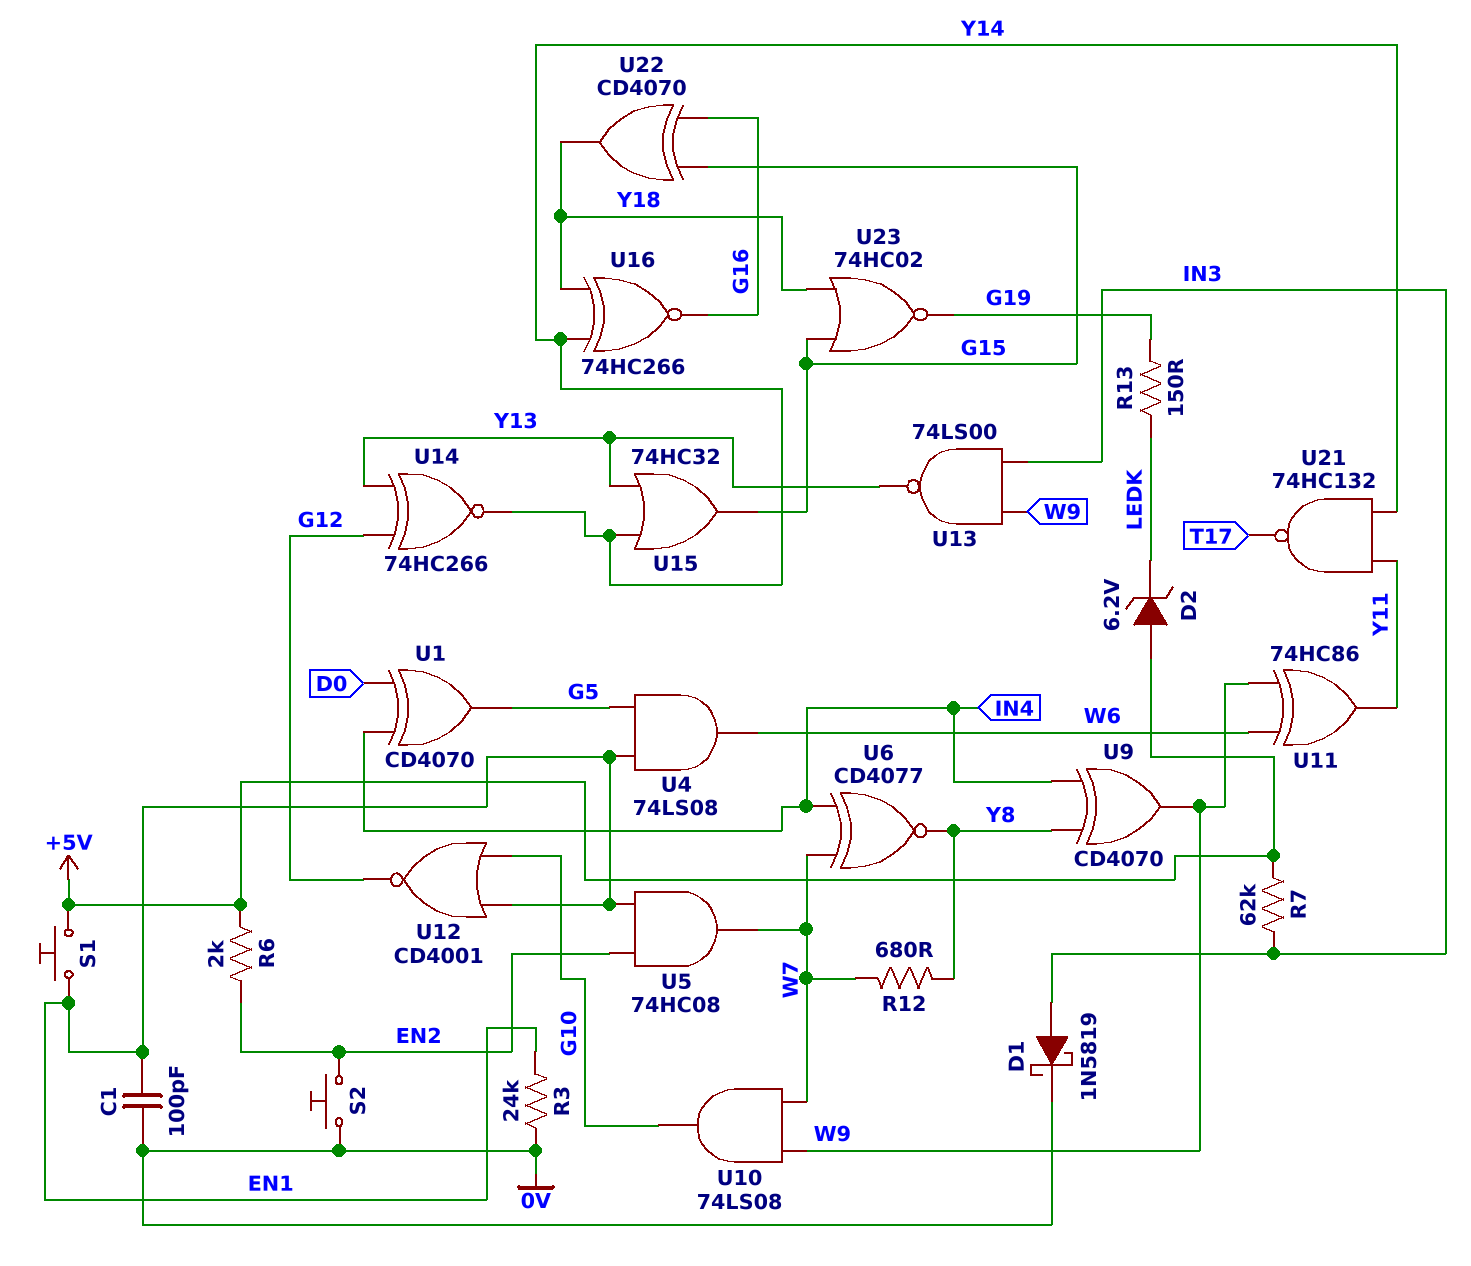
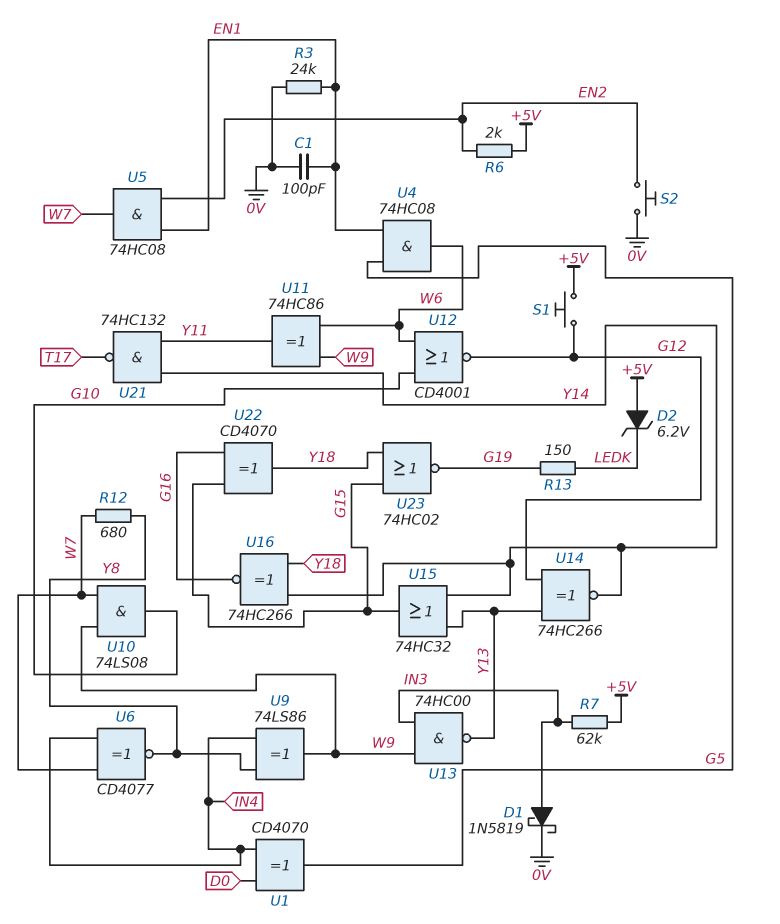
S1: button (+5V, EN1) -> button (+5V, G12)
U4: AND 74LS08 (in EN1, in G5, out W6) -> AND 74HC08 (in EN1, in G5, out W6)
U9: XOR CD4070 (in IN4, in Y8, out W9) -> XOR 74LS86 (in IN4, in Y8, out W9)
U12: NOR CD4001 (in EN1, in G10, out G12) -> NOR CD4001 (in G10, in W6, out G12)
U13: NAND 74LS00 (in IN3, in W9, out Y13) -> NAND 74HC00 (in IN3, in W9, out Y13)

